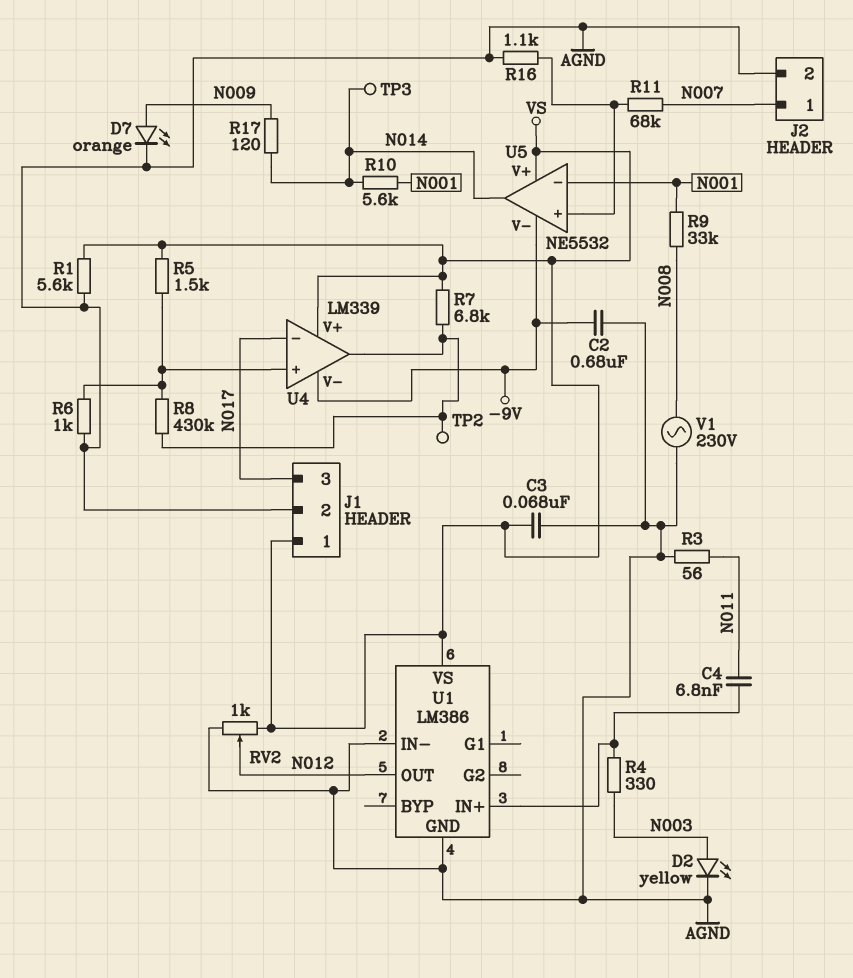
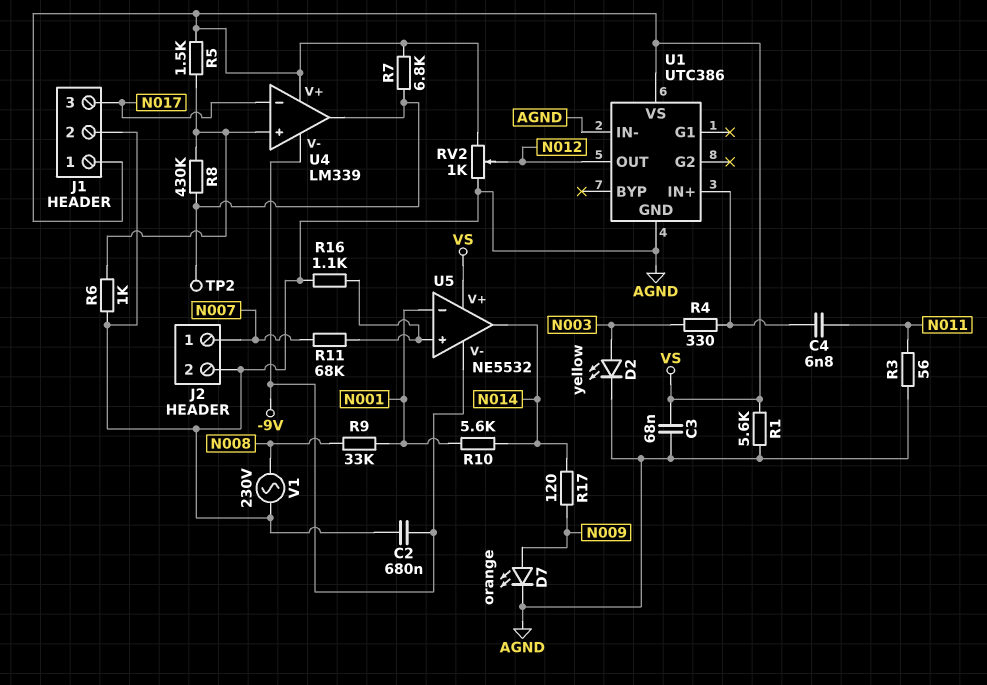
TP3: test point (N014) -> none
U1: LM386 -> UTC386

